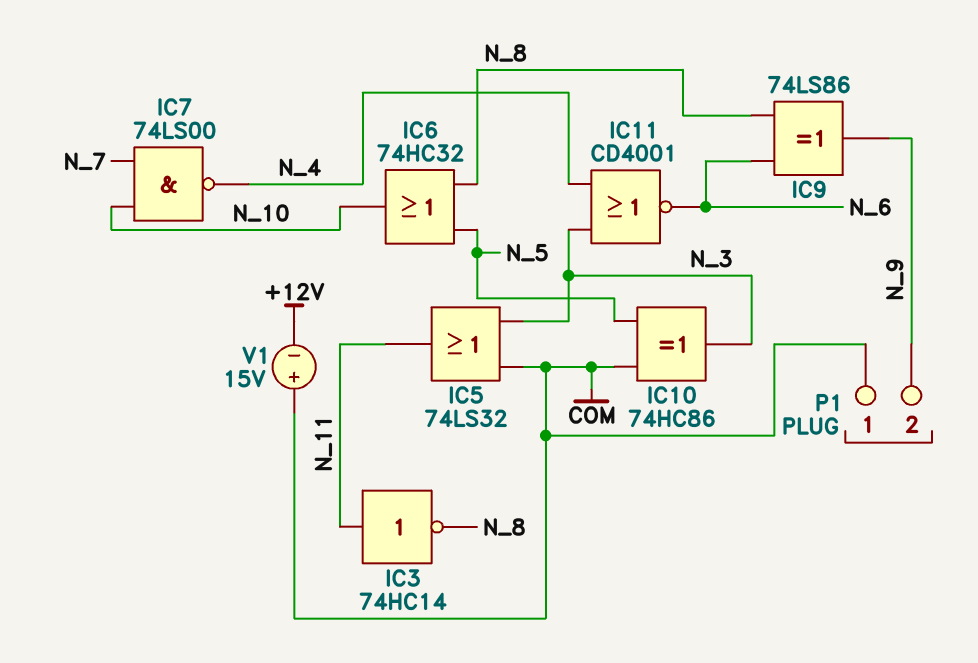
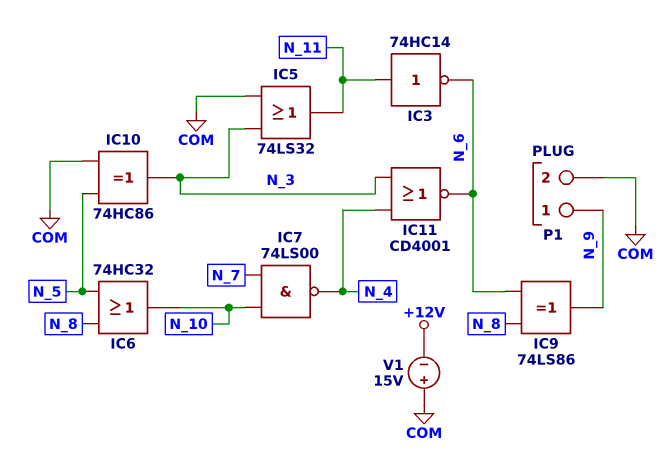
IC3: NOT 74HC14 (in N_11, out N_8) -> NOT 74HC14 (in N_11, out N_6)
P1 pin 1: COM -> N_9
P1 pin 2: N_9 -> COM

